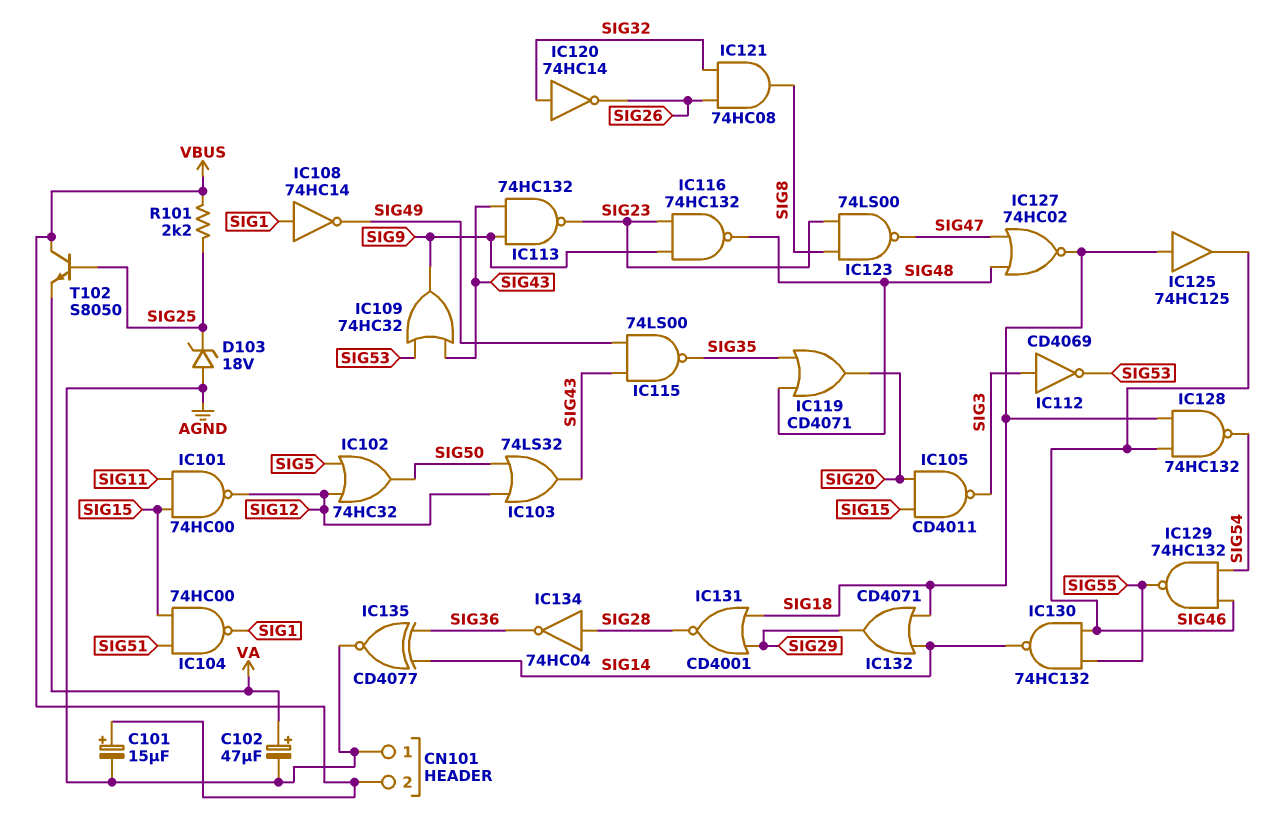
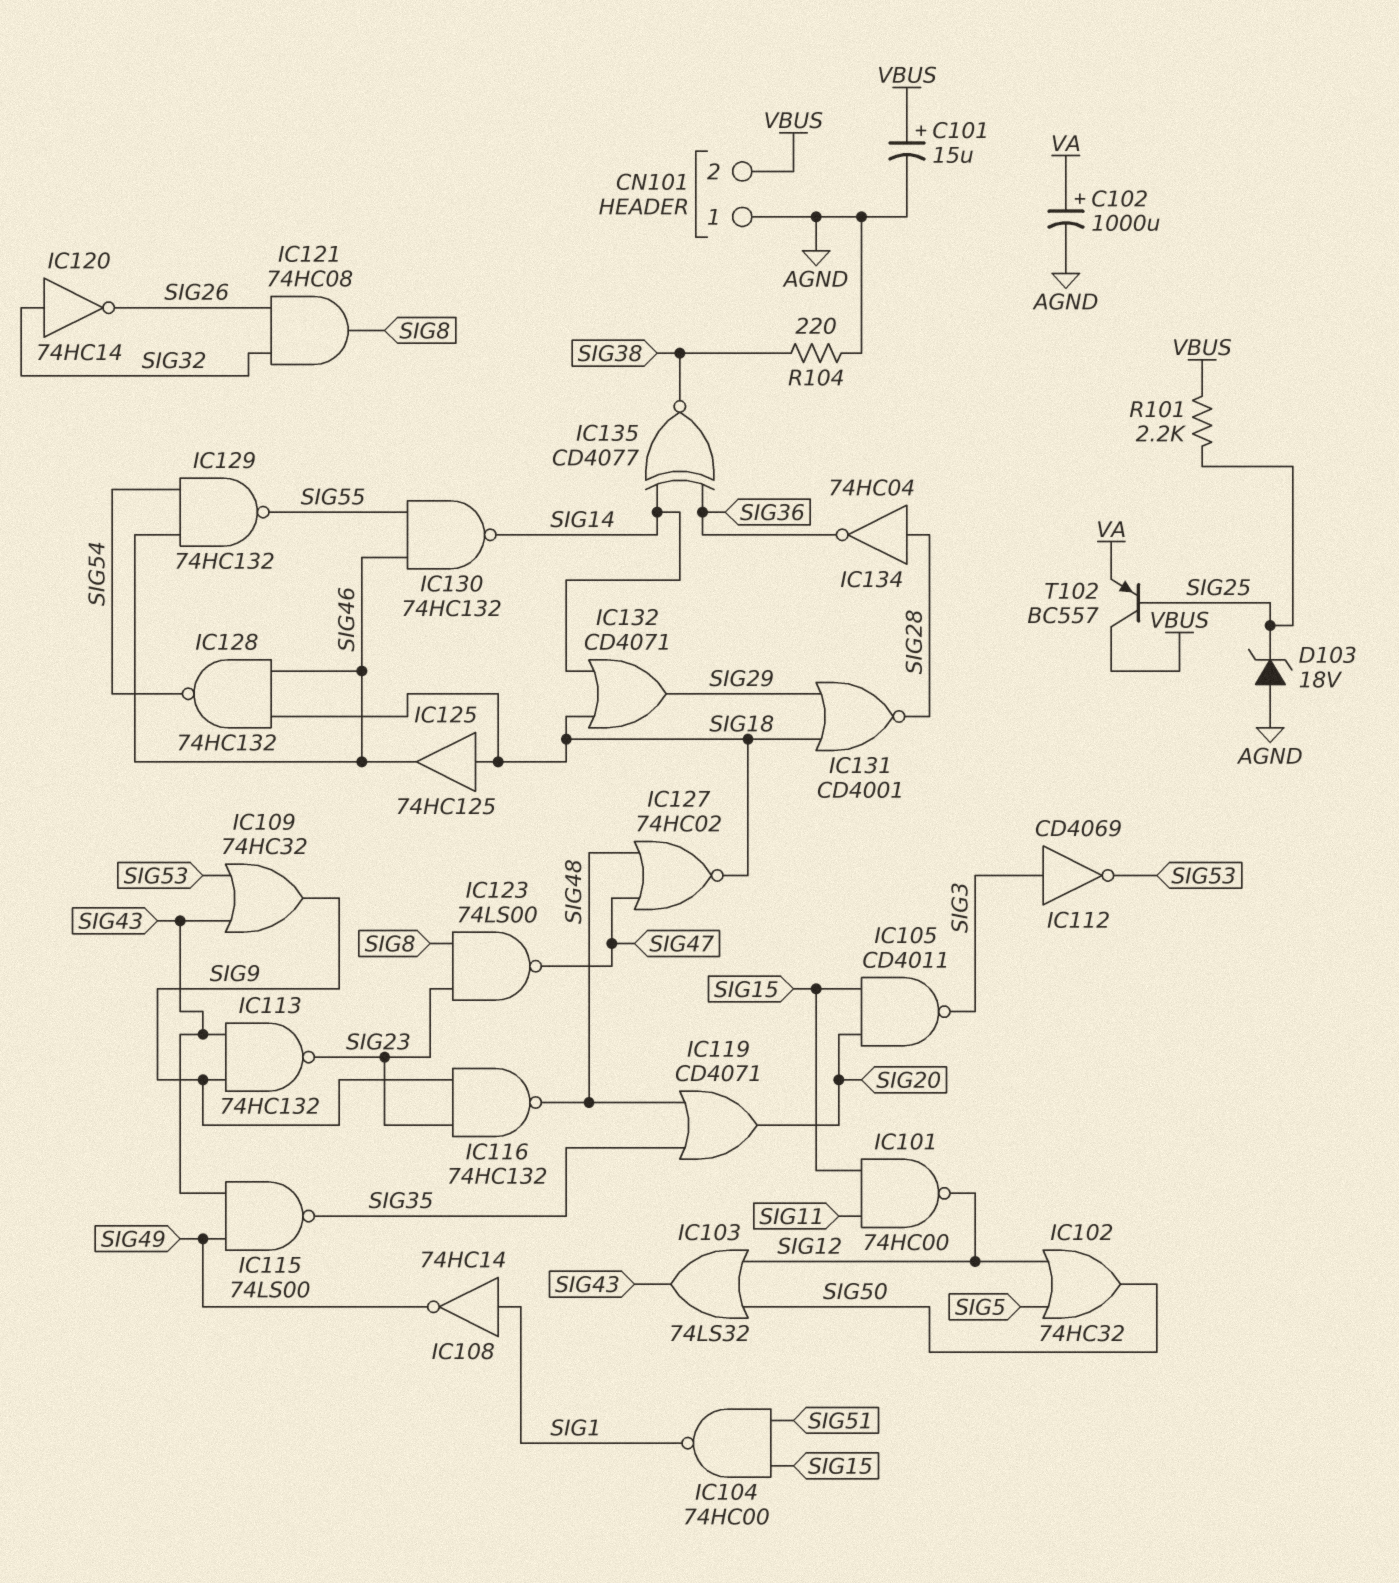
C102: 47uF (plus VA, minus AGND) -> 1000uF (plus VA, minus AGND)
IC135: XNOR CD4077 (in SIG14, in SIG36, out AGND) -> XNOR CD4077 (in SIG14, in SIG36, out SIG38)
R104: none -> 220 (AGND, SIG38)
T102: NPN S8050 (B SIG25, C VBUS, E VA) -> PNP BC557 (B SIG25, C VBUS, E VA)

